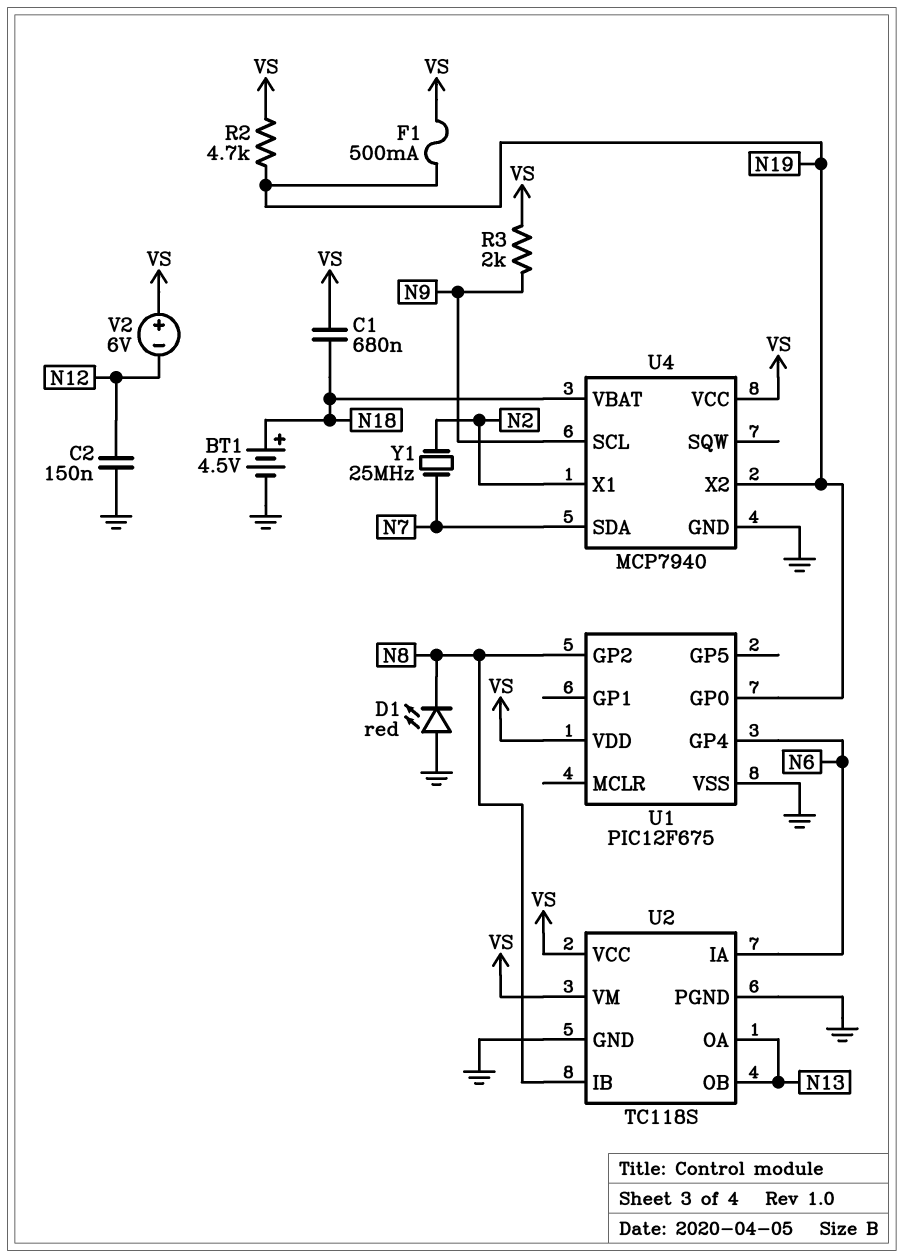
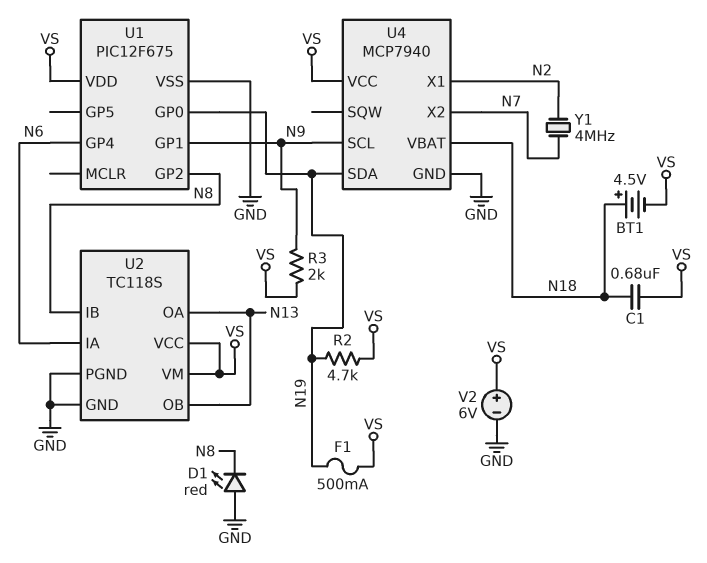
BT1: 4.5V (plus N18, minus GND) -> 4.5V (plus N18, minus VS)
C2: 150nF (GND, N12) -> none
U1 pin GP1: none -> N9
U4 pin SDA: N7 -> N19
U4 pin X2: N19 -> N7
V2: 6V (plus VS, minus N12) -> 6V (plus VS, minus GND)
Y1: 25MHz (N2, N7) -> 4MHz (N2, N7)

